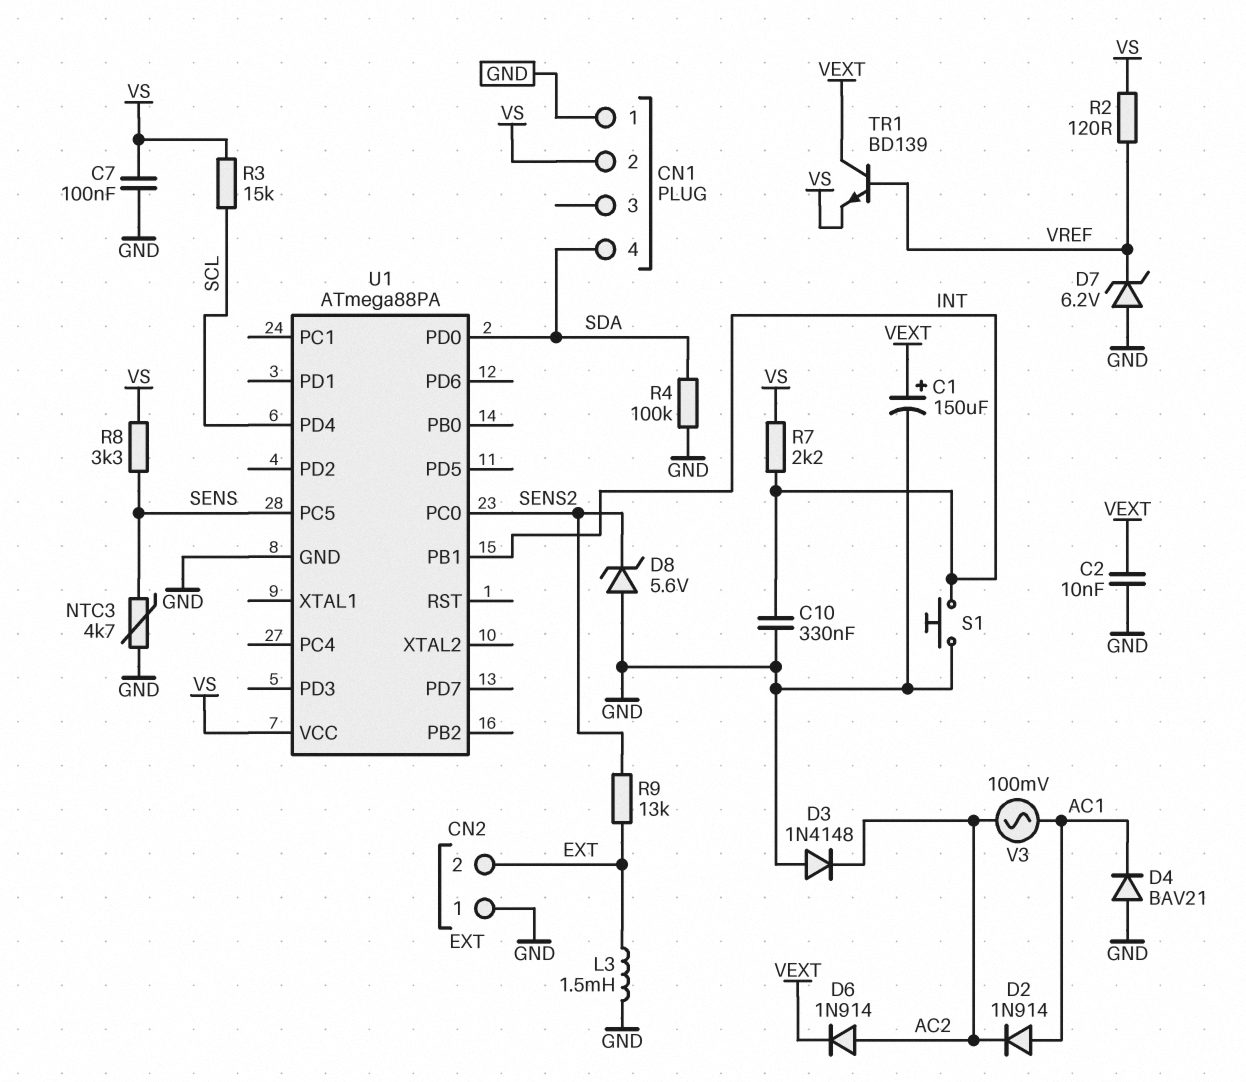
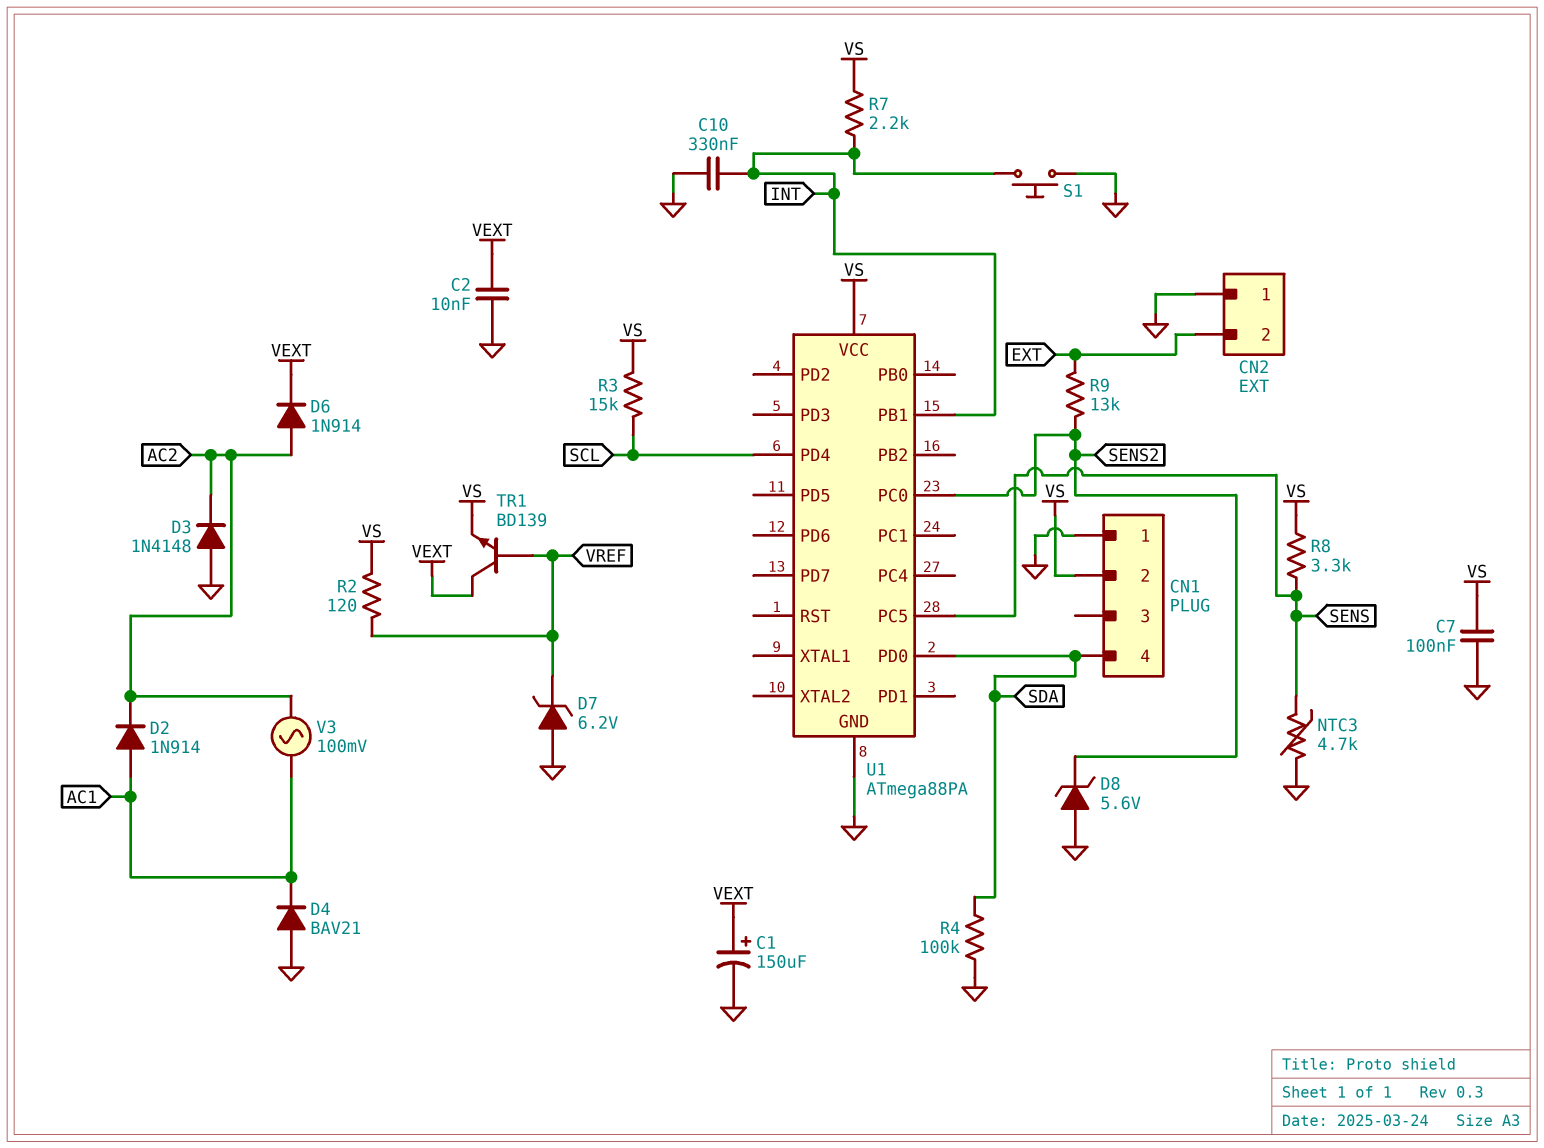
L3: 1.5mH (EXT, GND) -> none

